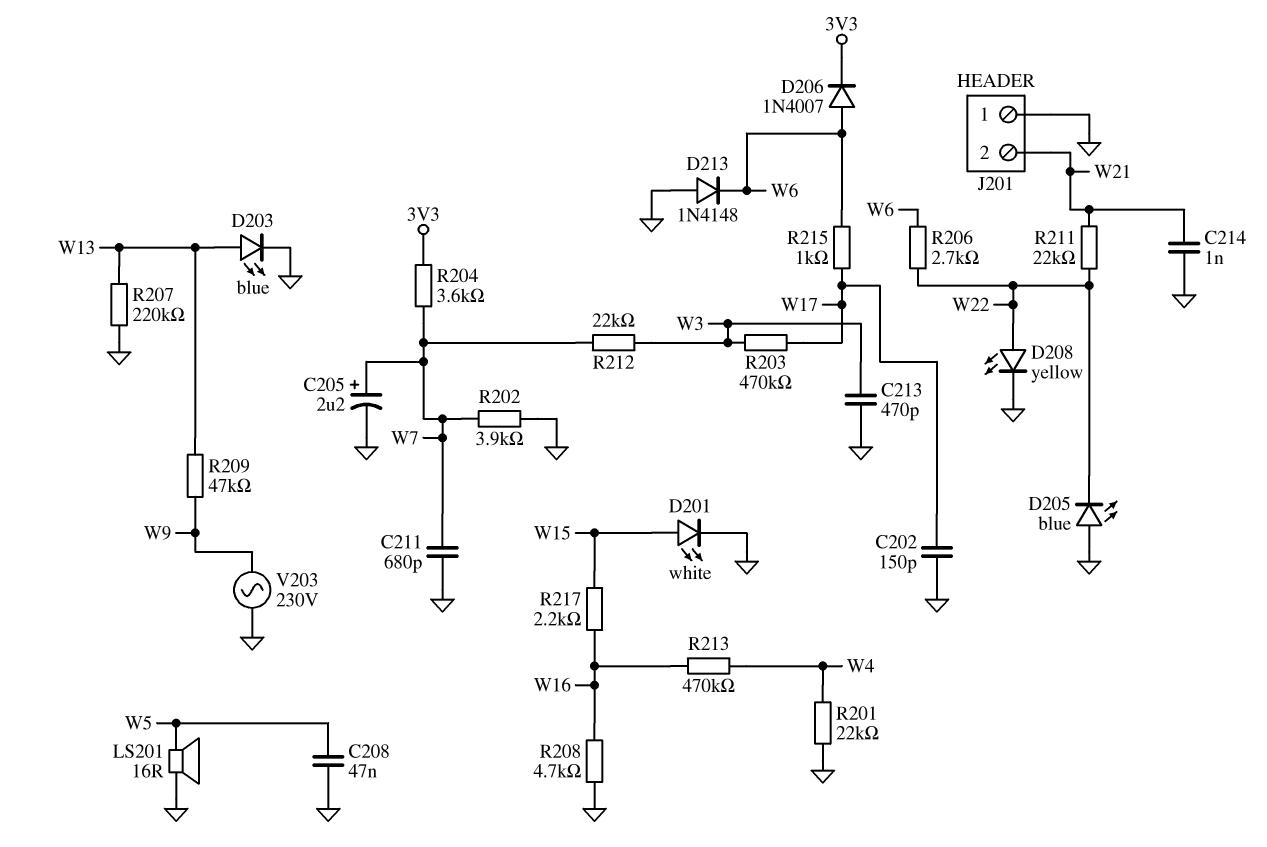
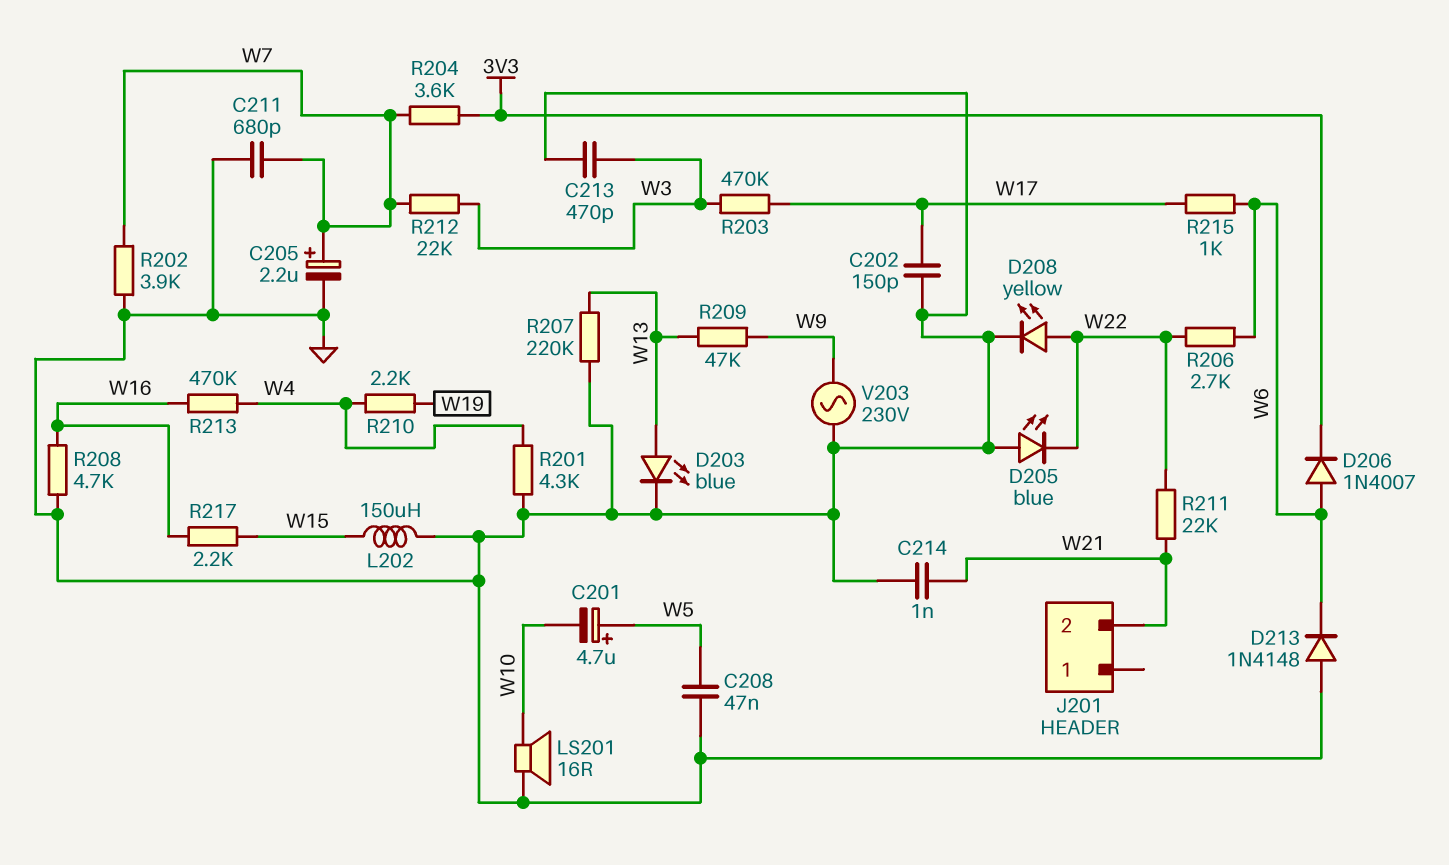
C201: none -> 4.7uF (plus W5, minus W10)
D201: LED white (A W15, K GND) -> none
J201 pin 1: GND -> none
L202: none -> 150uH (GND, W15)
LS201: speaker 16R (GND, W5) -> speaker 16R (GND, W10)
R201: 22k (GND, W4) -> 4.3k (GND, W4)
R210: none -> 2.2k (W4, W19)

